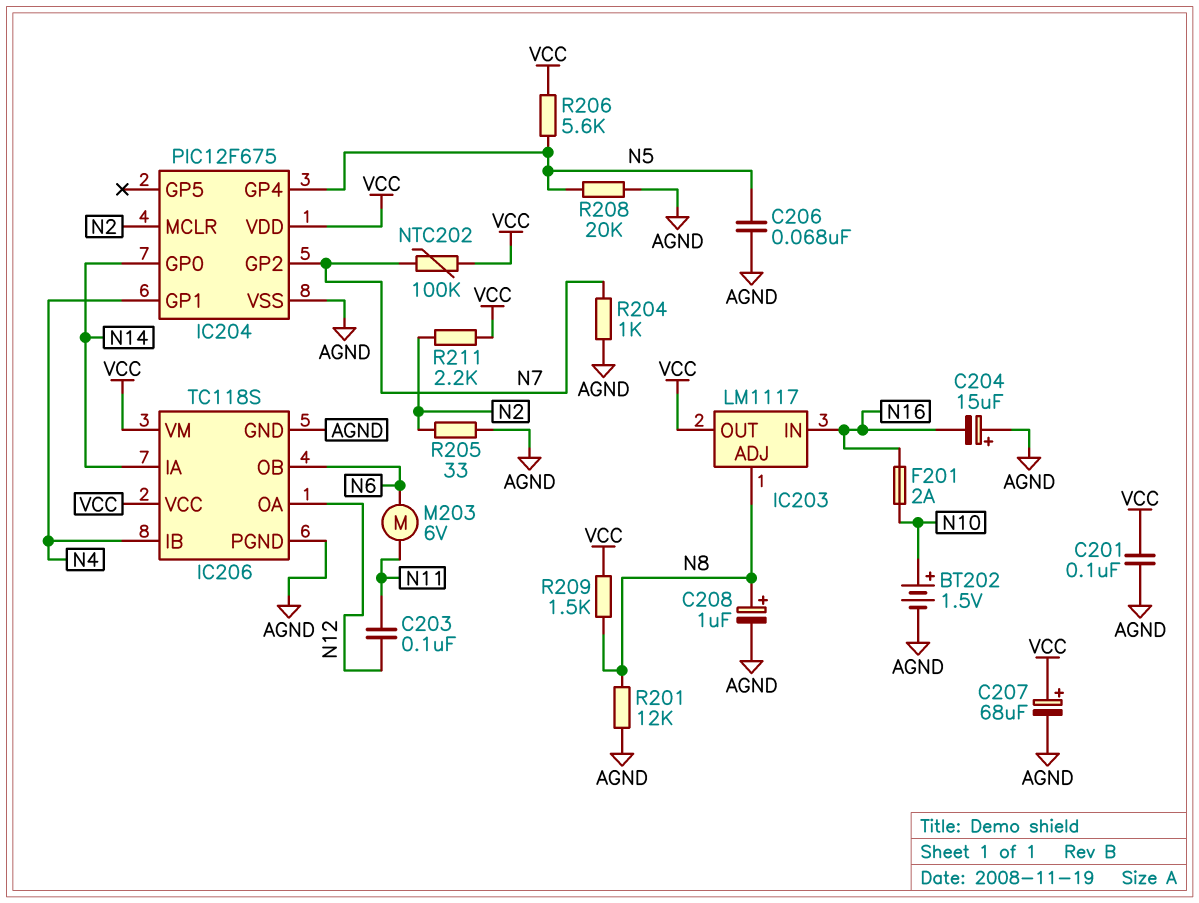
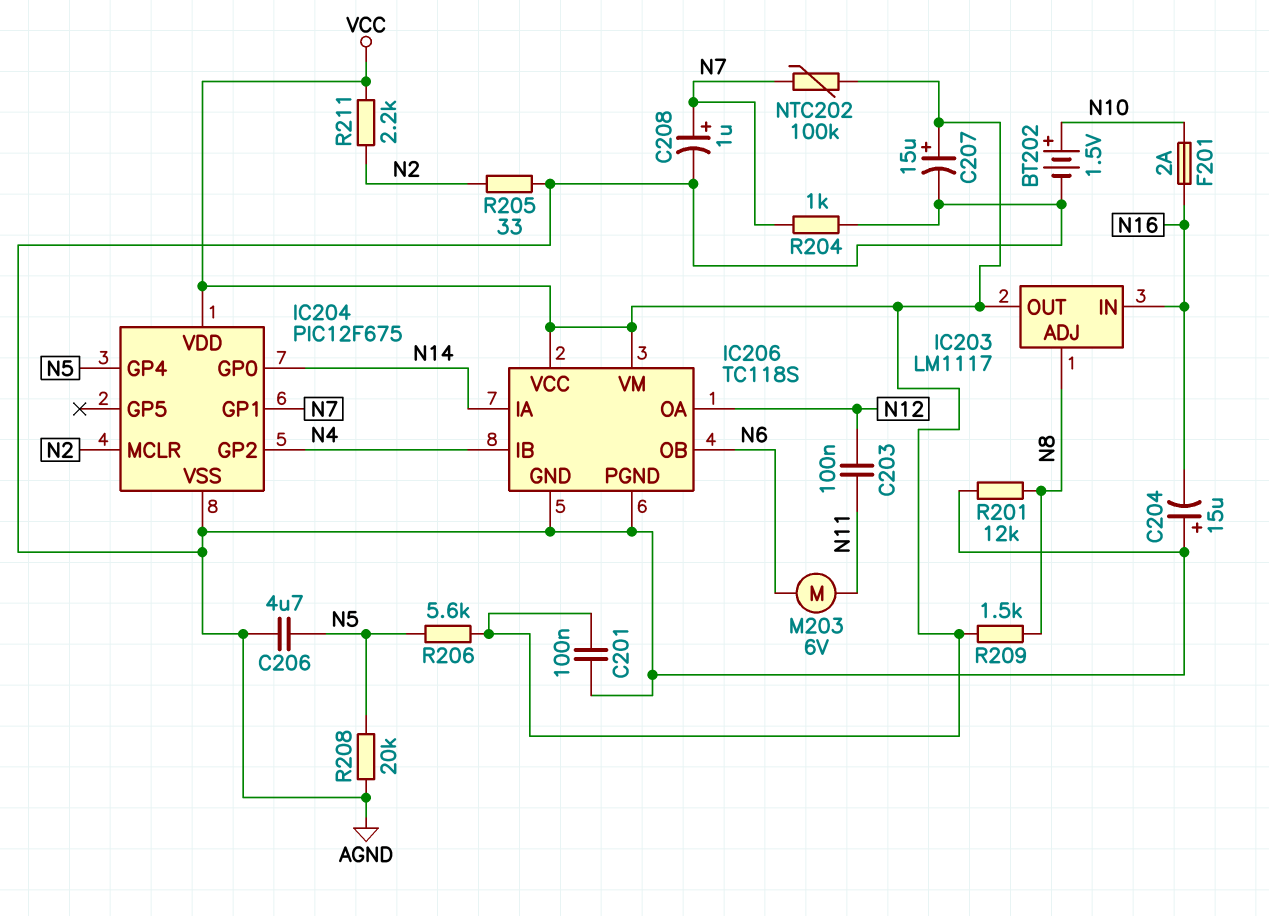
C206: 68nF (AGND, N5) -> 4.7uF (AGND, N5)
C207: 68uF (plus VCC, minus AGND) -> 15uF (plus VCC, minus AGND)
C208: 1uF (plus N8, minus AGND) -> 1uF (plus N7, minus AGND)
IC204 pin GP1: N4 -> N7
IC204 pin GP2: N7 -> N4

